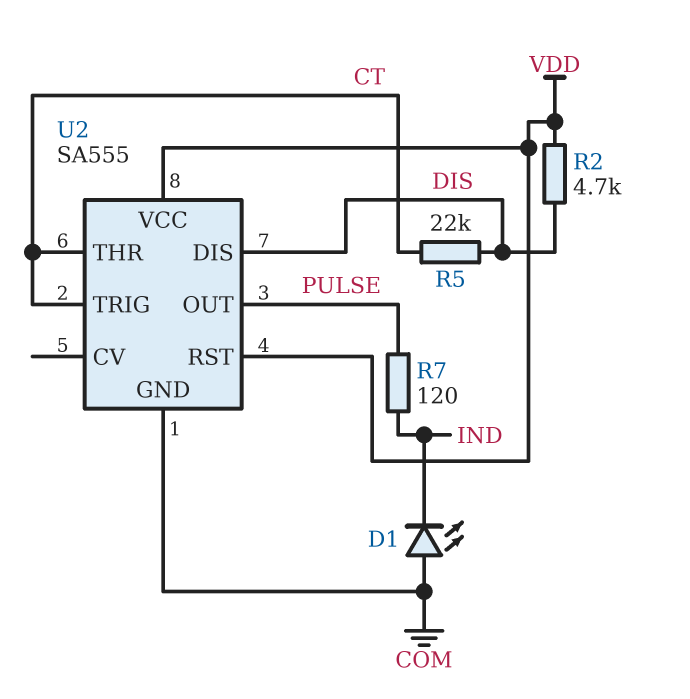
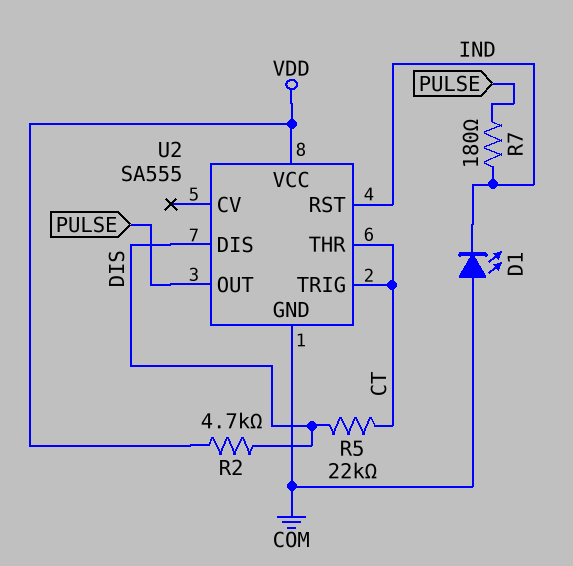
R7: 120 (IND, PULSE) -> 180 (IND, PULSE)
U2 pin RST: VDD -> IND

